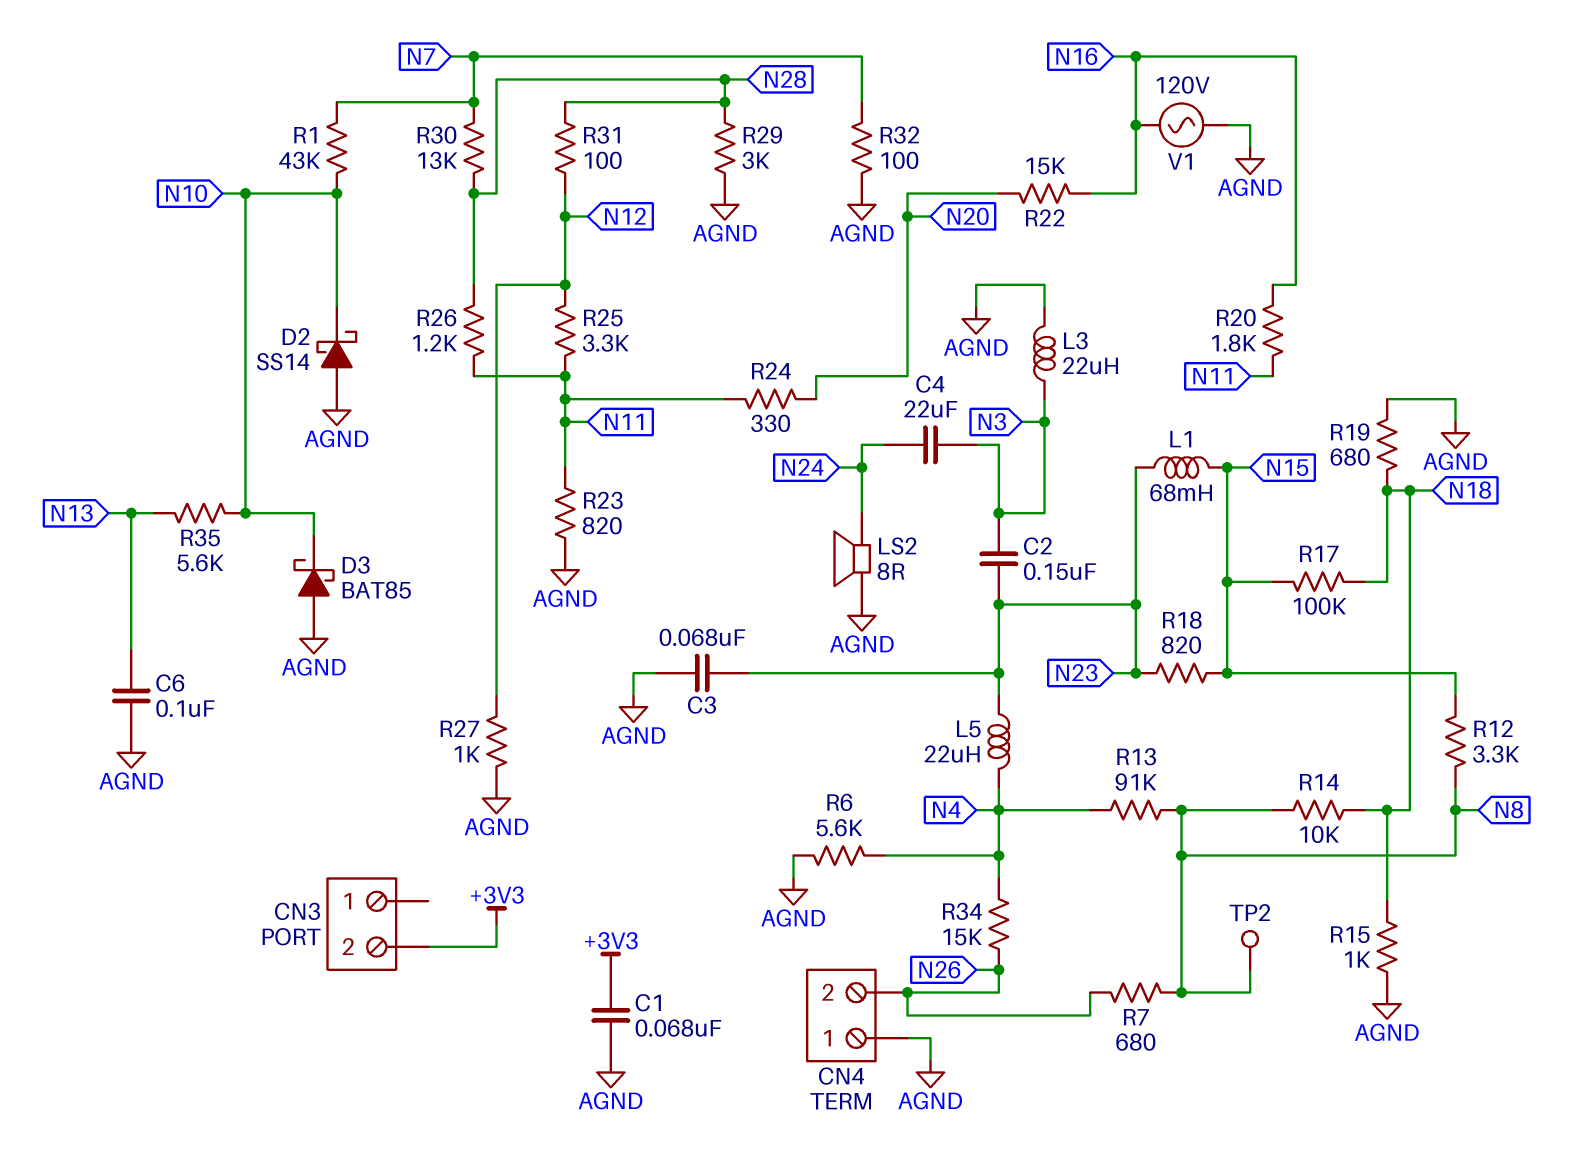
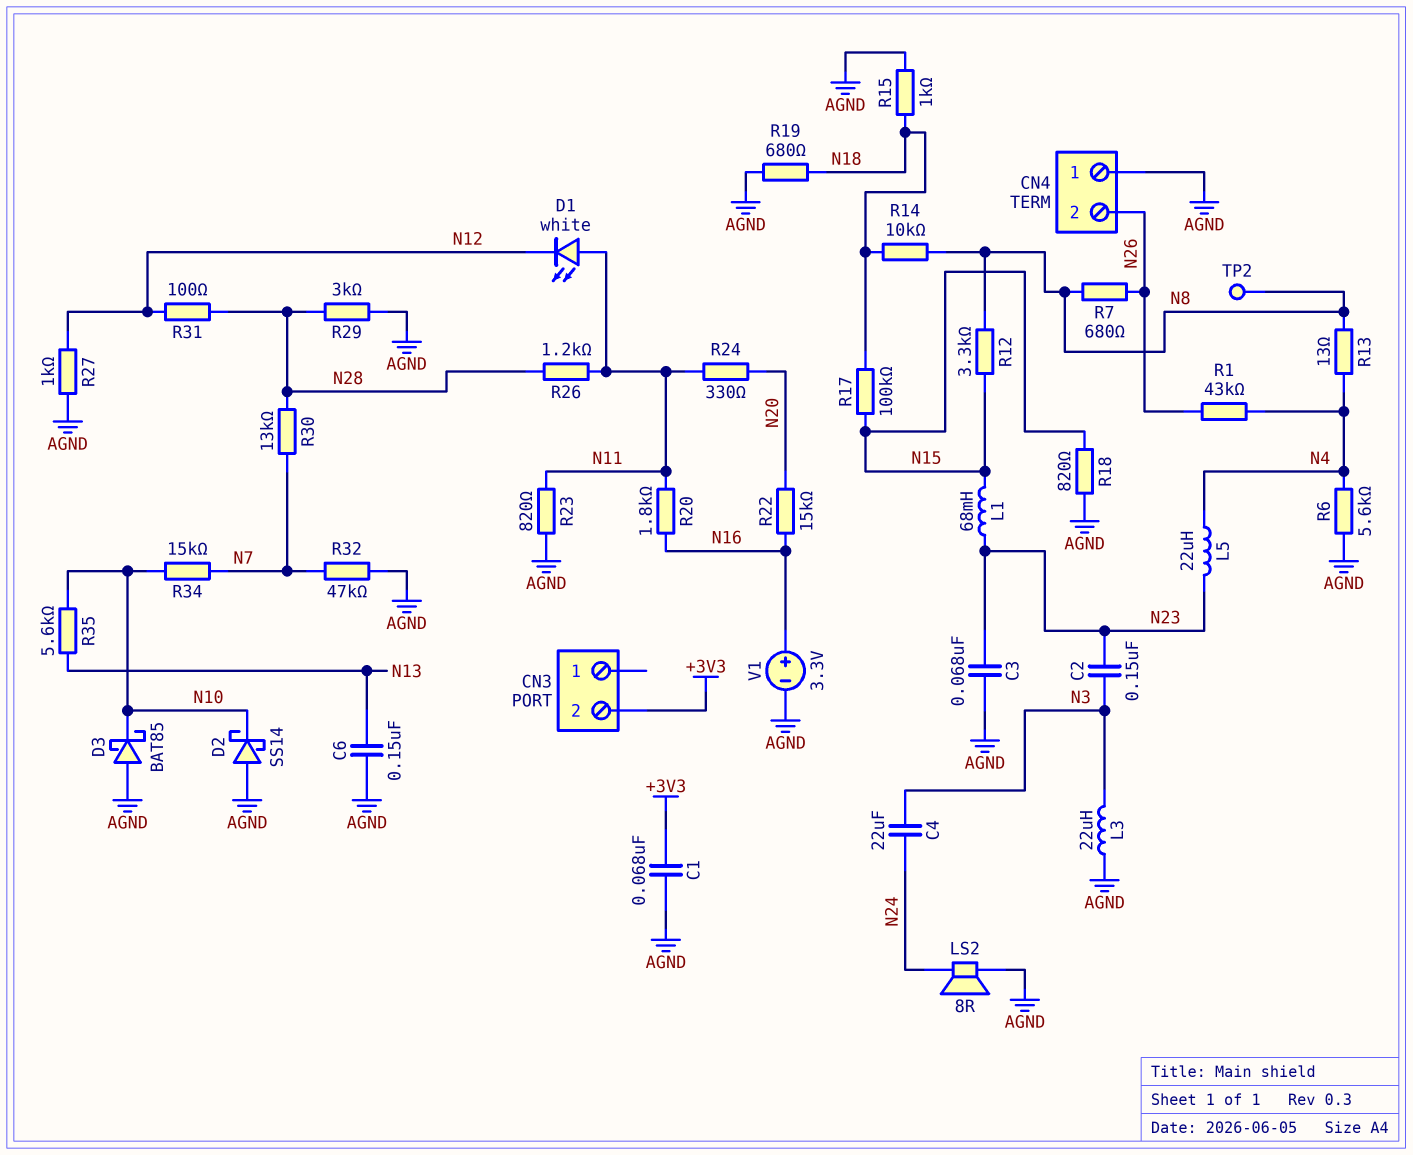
C6: 100nF (AGND, N13) -> 150nF (AGND, N13)
D1: none -> LED white (A N11, K N12)
R1: 43k (N7, N10) -> 43k (N4, N26)
R13: 91k (N4, N8) -> 13 (N4, N8)
R18: 820 (N15, N23) -> 820 (AGND, N15)
R25: 3.3k (N11, N12) -> none
R32: 100 (AGND, N7) -> 47k (AGND, N7)
R34: 15k (N4, N26) -> 15k (N7, N10)
V1: AC 120V (AGND, N16) -> 3.3V (plus N16, minus AGND)

